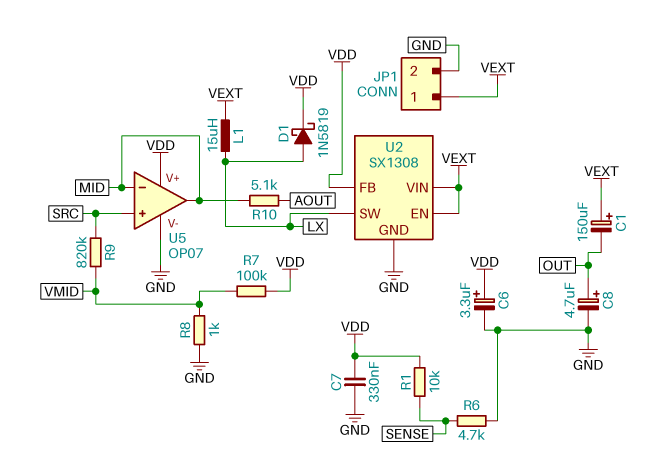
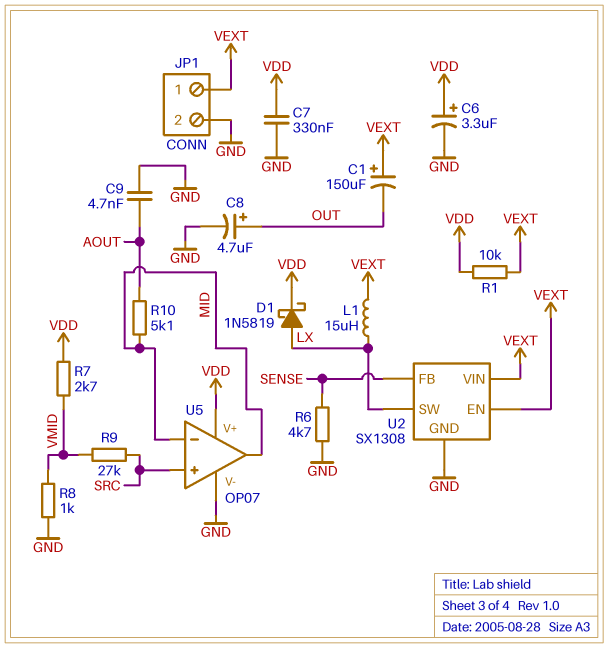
C9: none -> 4.7nF (AOUT, GND)
R1: 10k (SENSE, VDD) -> 10k (VDD, VEXT)
R7: 100k (VDD, VMID) -> 2.7k (VDD, VMID)
R9: 820k (SRC, VMID) -> 27k (SRC, VMID)
U2 pin FB: VDD -> SENSE

